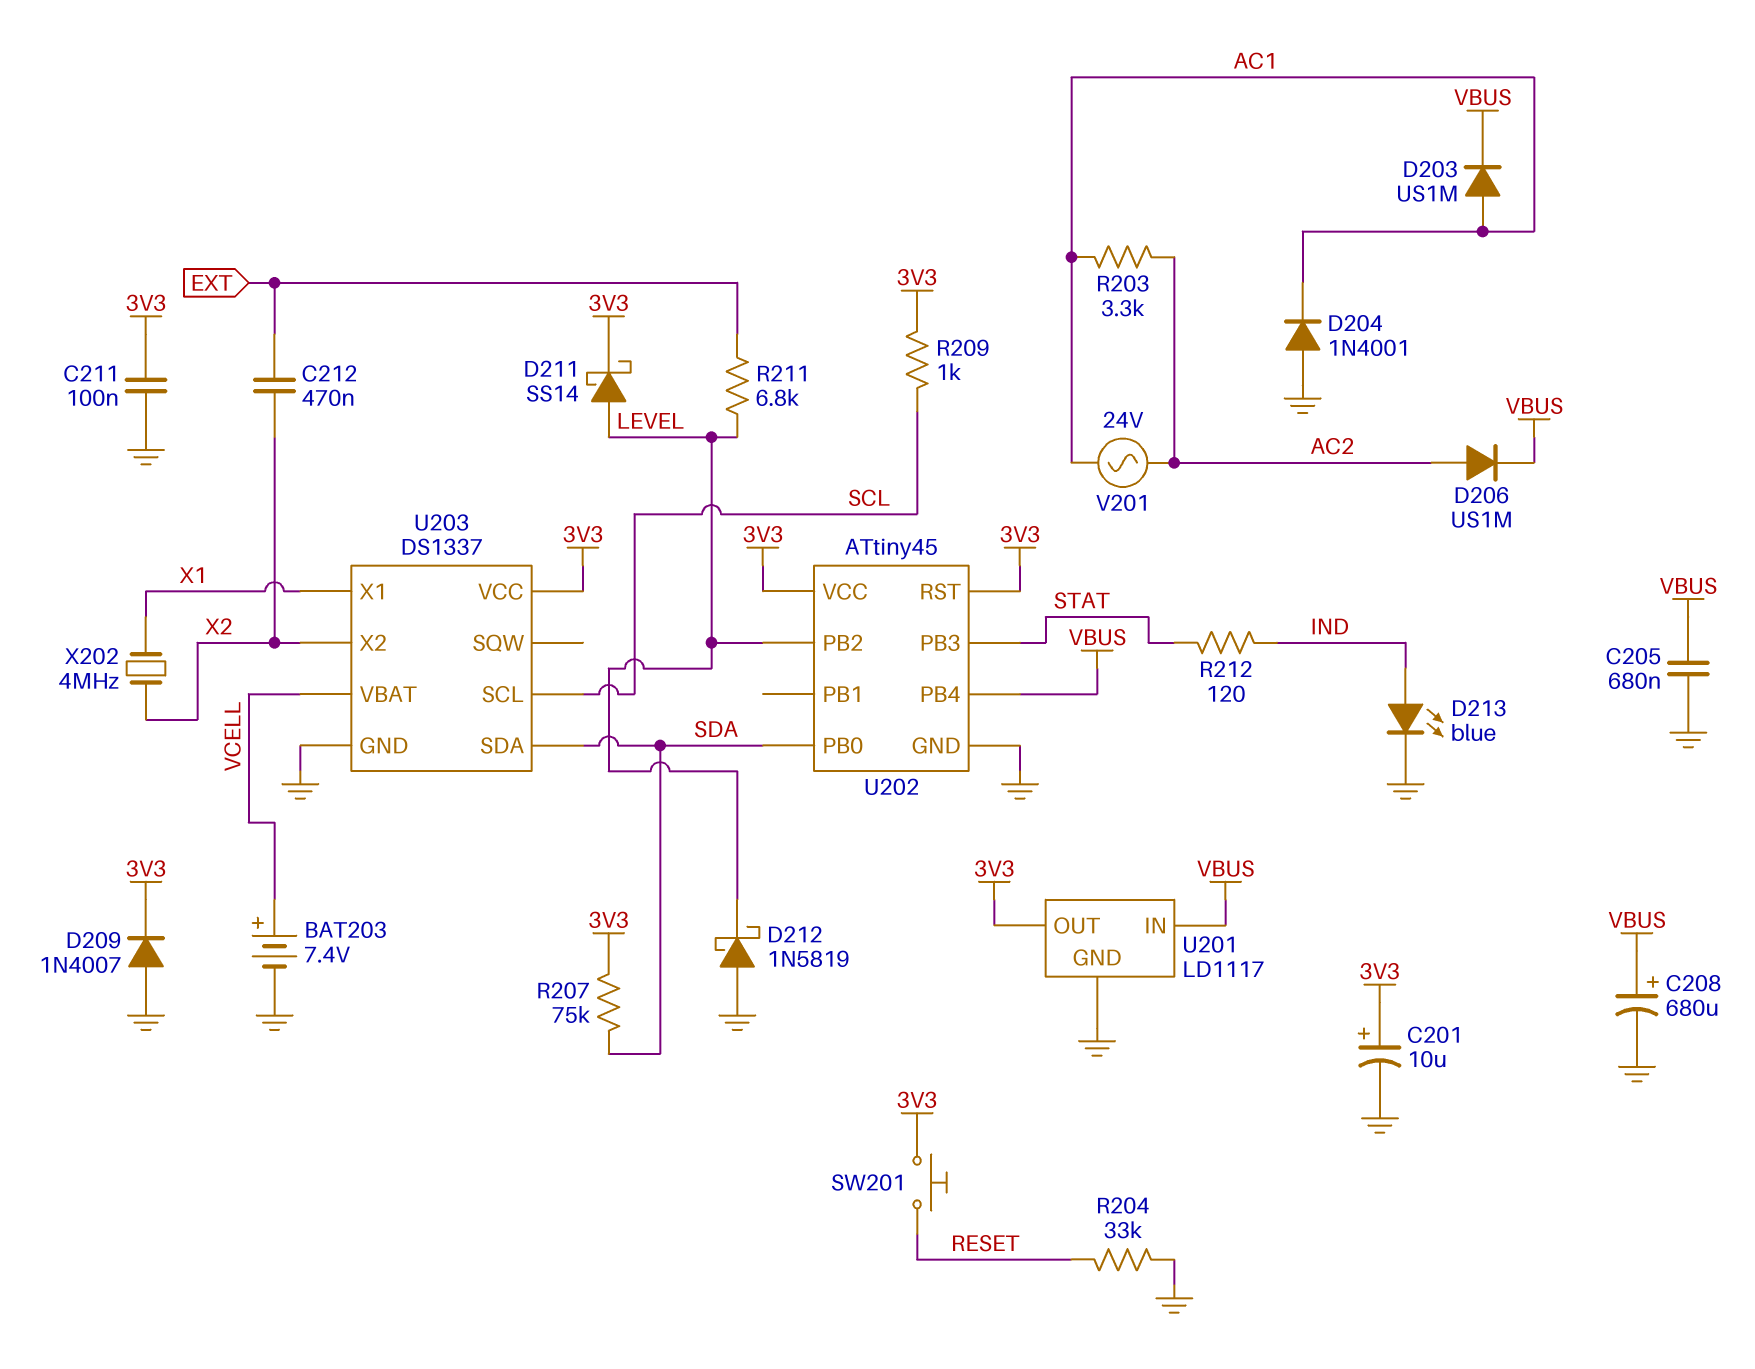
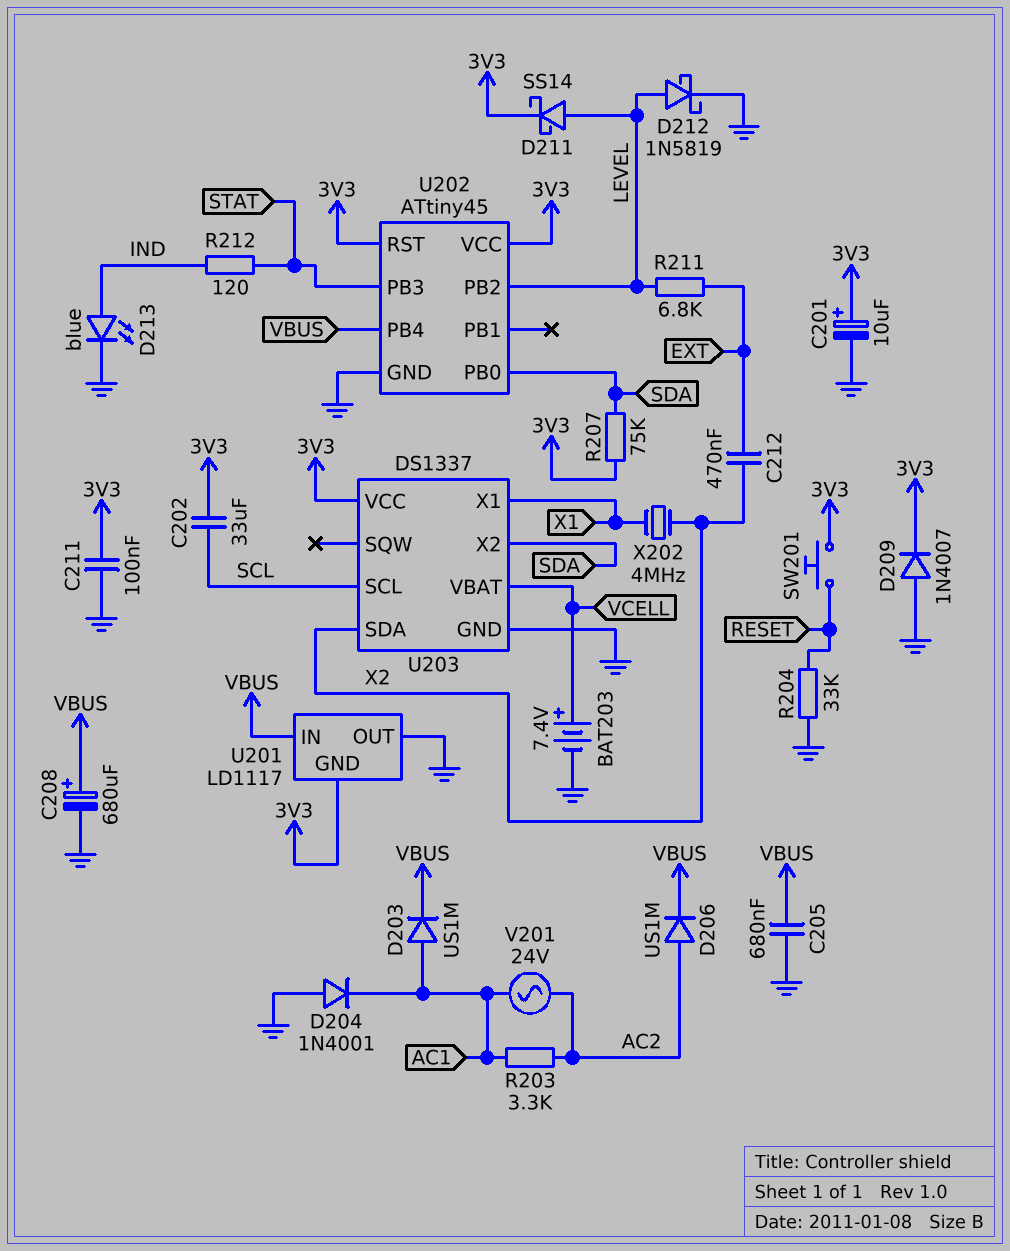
C202: none -> 33uF (3V3, SCL)
D212: schottky 1N5819 (A GND, K LEVEL) -> schottky 1N5819 (A LEVEL, K GND)
R209: 1k (3V3, SCL) -> none
U201 pin GND: GND -> 3V3
U201 pin OUT: 3V3 -> GND
U203 pin SDA: SDA -> X2
U203 pin X2: X2 -> SDA

